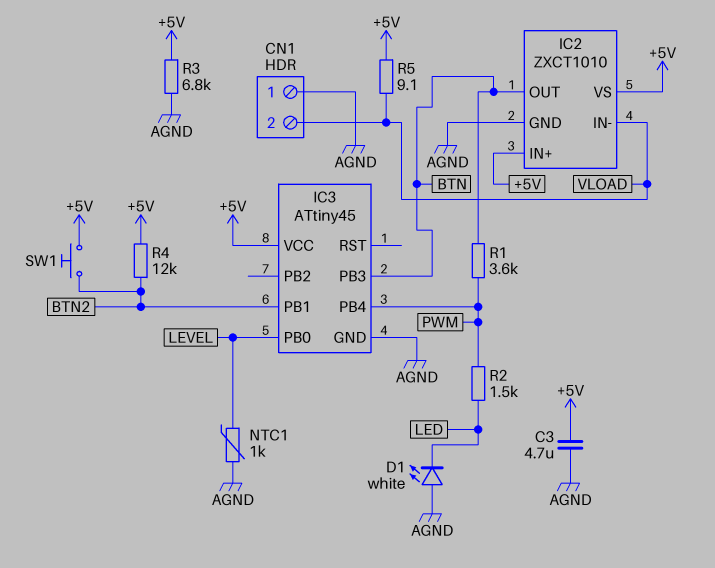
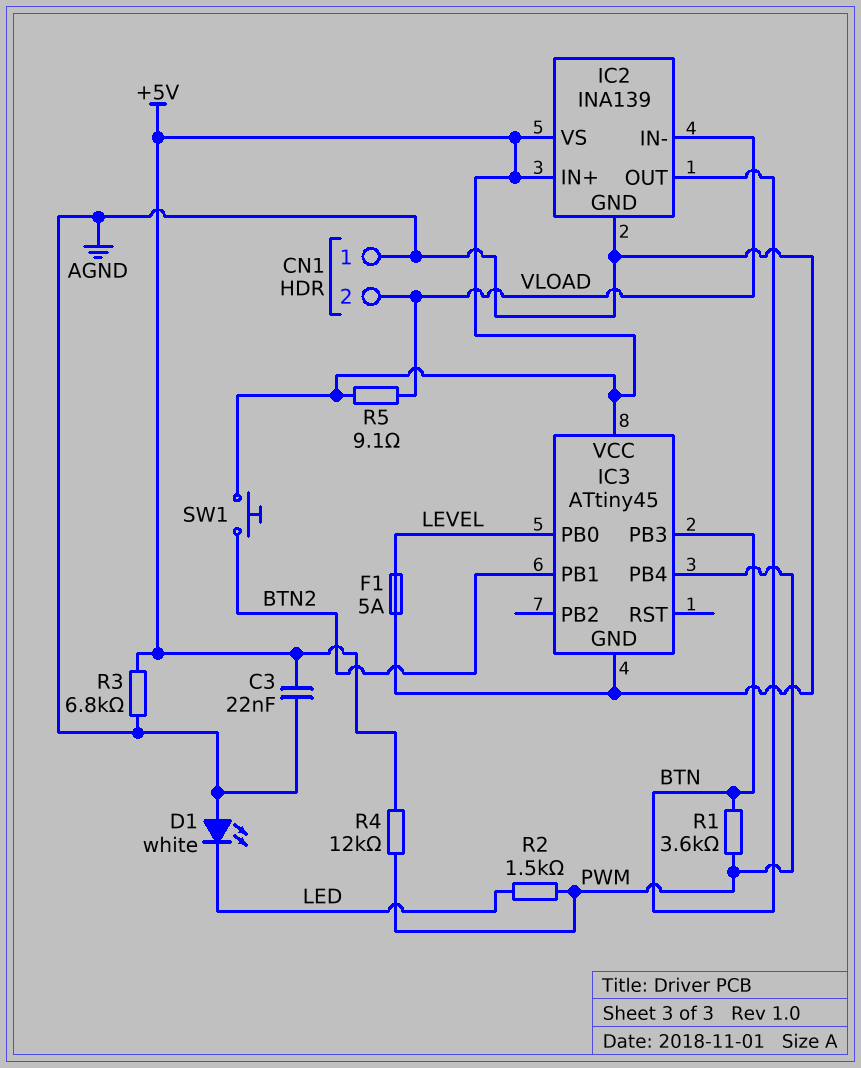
C3: 4.7uF (+5V, AGND) -> 22nF (+5V, AGND)
F1: none -> 5A (AGND, LEVEL)
IC2: ZXCT1010 -> INA139
NTC1: 1k (AGND, LEVEL) -> none
R4: 12k (+5V, BTN2) -> 12k (+5V, PWM)

